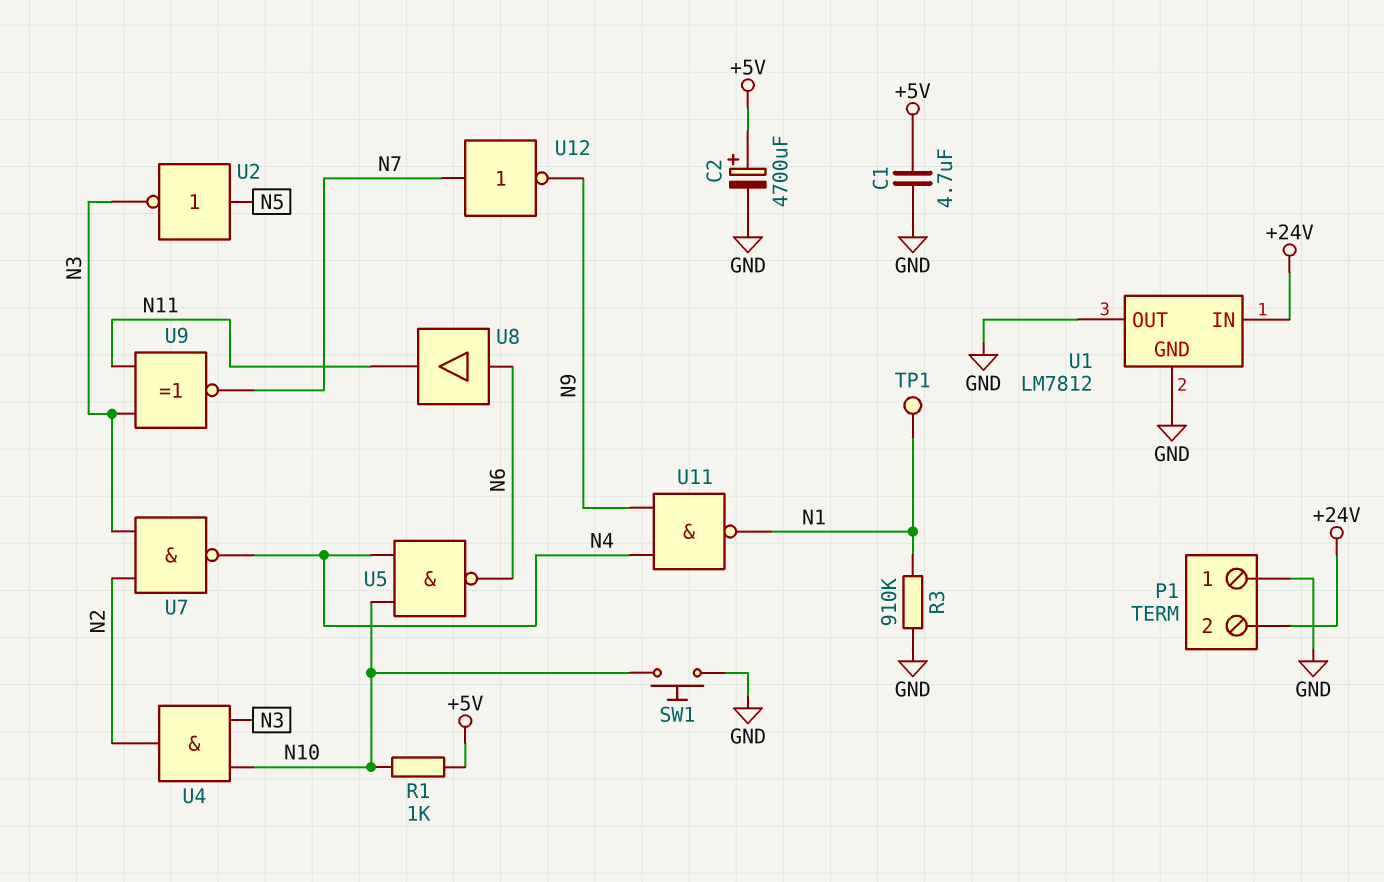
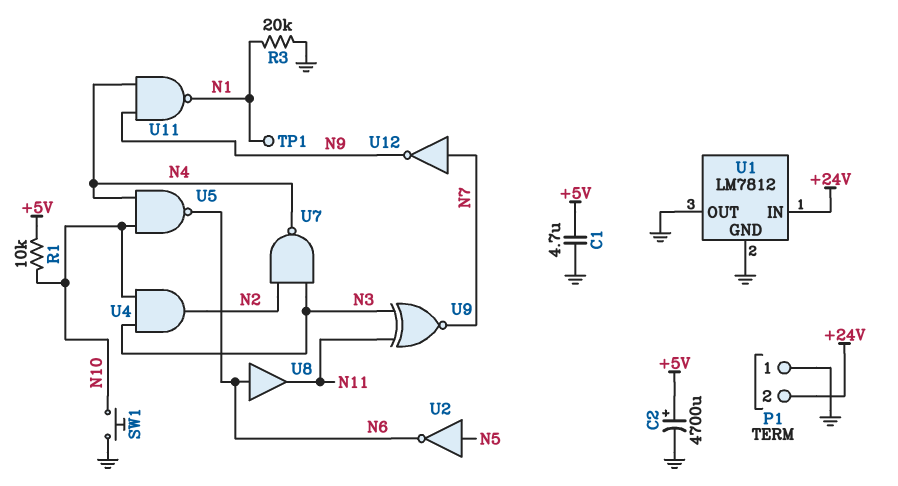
R1: 1k (+5V, N10) -> 10k (+5V, N10)
R3: 910k (GND, N1) -> 20k (GND, N1)
U2: NOT (in N5, out N3) -> NOT (in N5, out N6)

